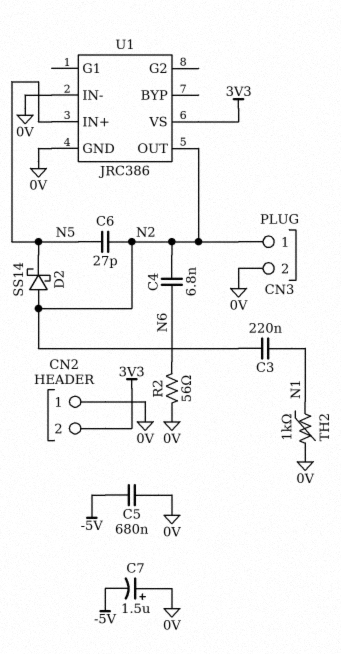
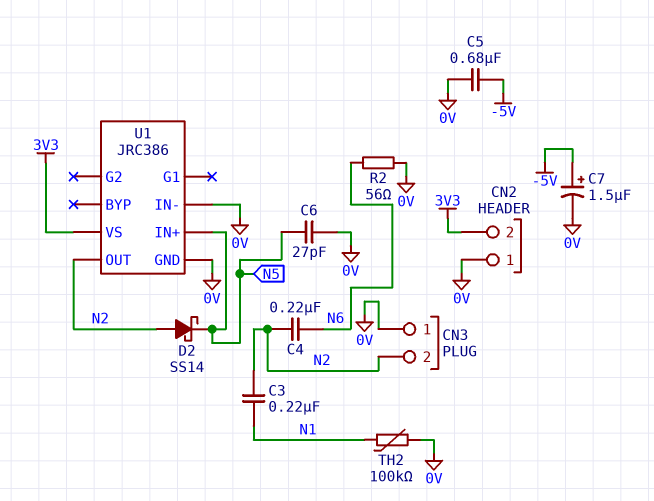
C4: 6.8nF (N2, N6) -> 220nF (N2, N6)
C6: 27pF (N2, N5) -> 27pF (0V, N5)
C7: 1.5uF (plus 0V, minus -5V) -> 1.5uF (plus -5V, minus 0V)
CN3 pin 1: N2 -> 0V
CN3 pin 2: 0V -> N2
TH2: 1k (0V, N1) -> 100k (0V, N1)

